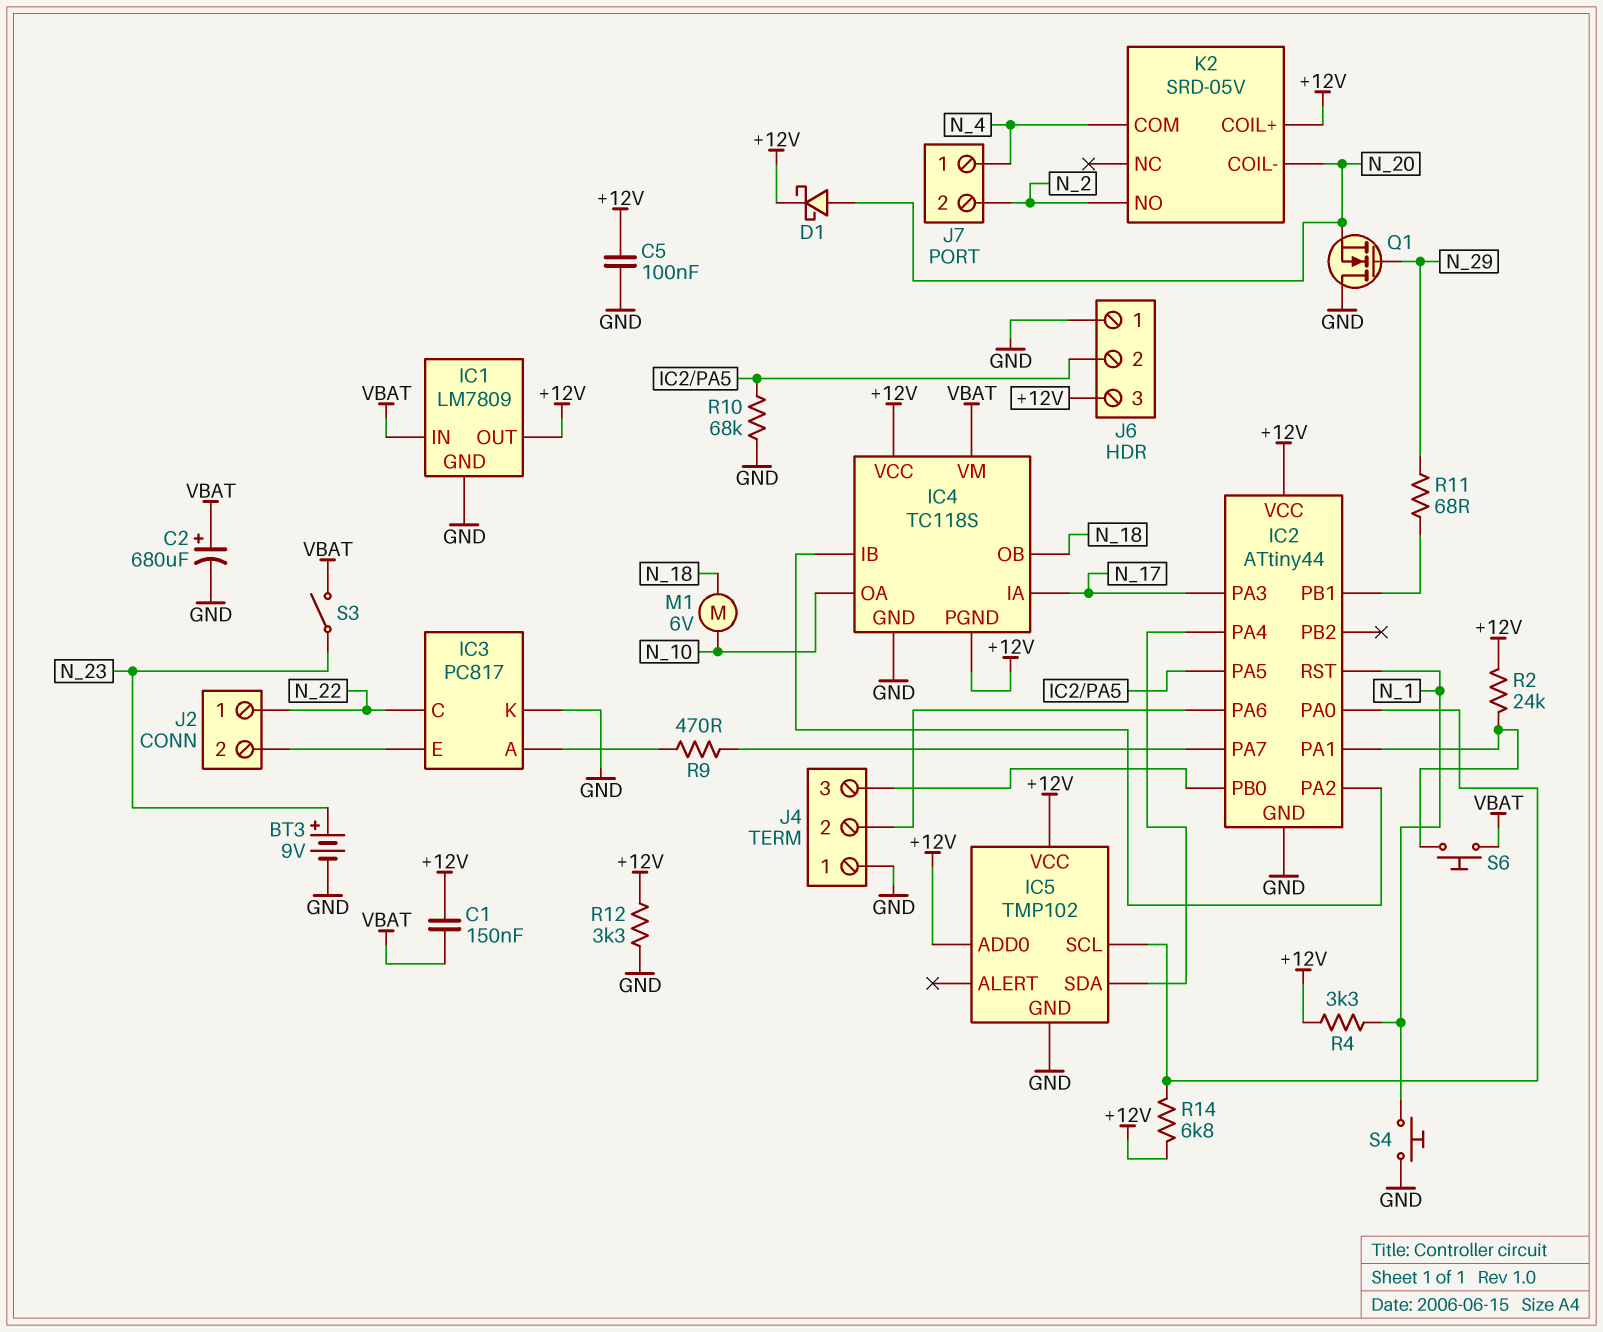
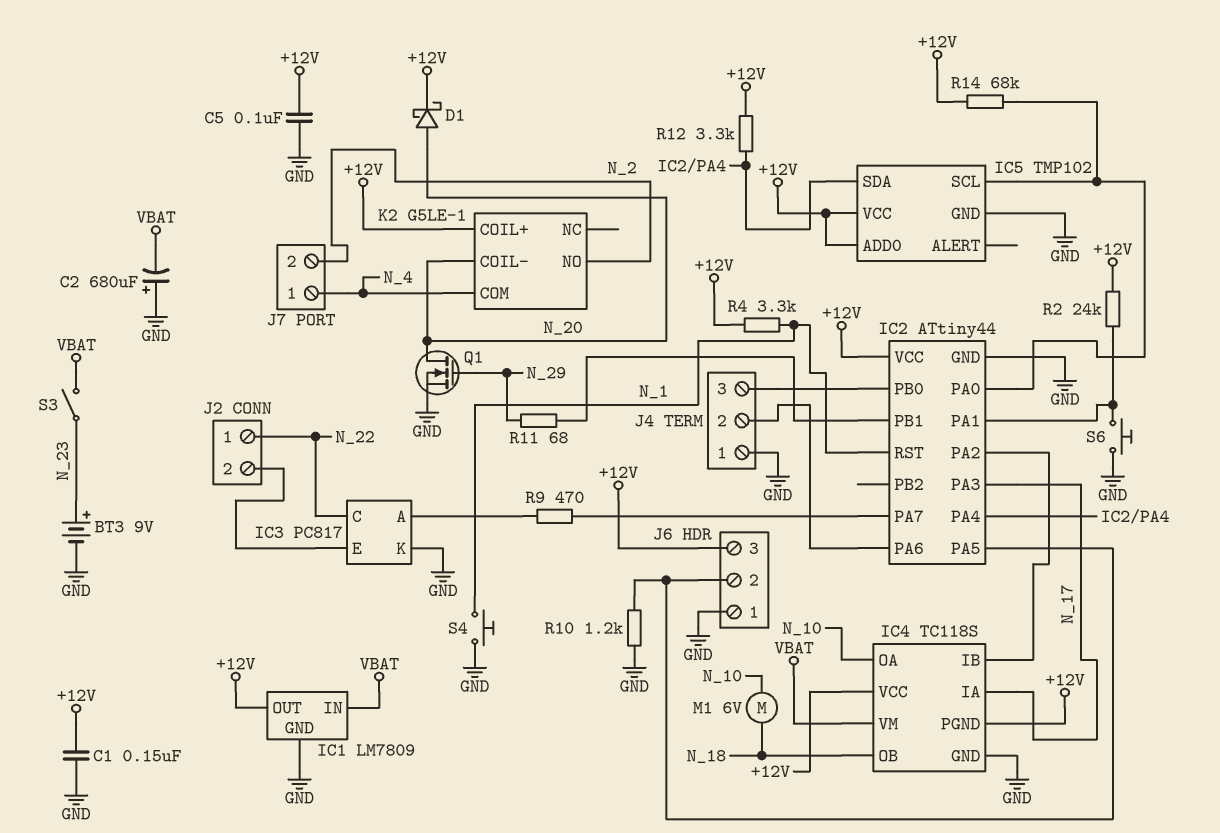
C1: 150nF (+12V, VBAT) -> 150nF (+12V, GND)
C2: 680uF (plus VBAT, minus GND) -> 680uF (plus GND, minus VBAT)
K2: SRD-05V -> G5LE-1
Q1: NMOS (G N_29, D GND, S N_20) -> NMOS (G N_29, D N_20, S GND)
R10: 68k (GND, IC2/PA5) -> 1.2k (GND, IC2/PA5)
R12: 3.3k (+12V, GND) -> 3.3k (+12V, IC2/PA4)
R14: 6.8k (+12V, IC2/PA0) -> 68k (+12V, IC2/PA0)
S6: button (IC2/PA1, VBAT) -> button (GND, IC2/PA1)

